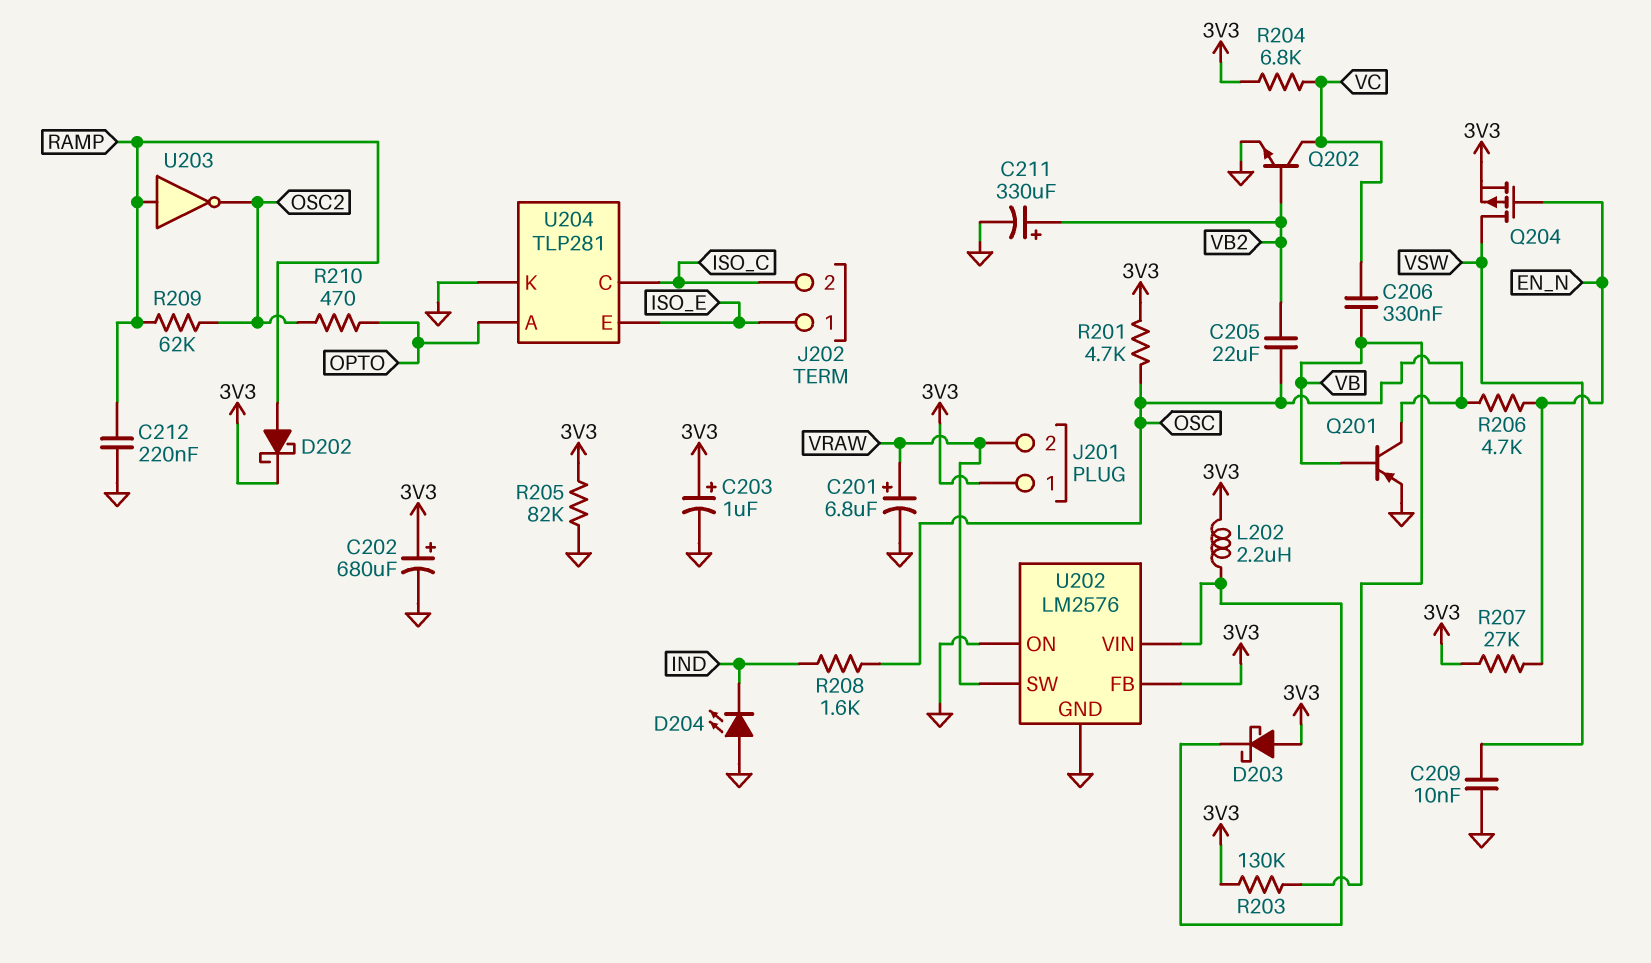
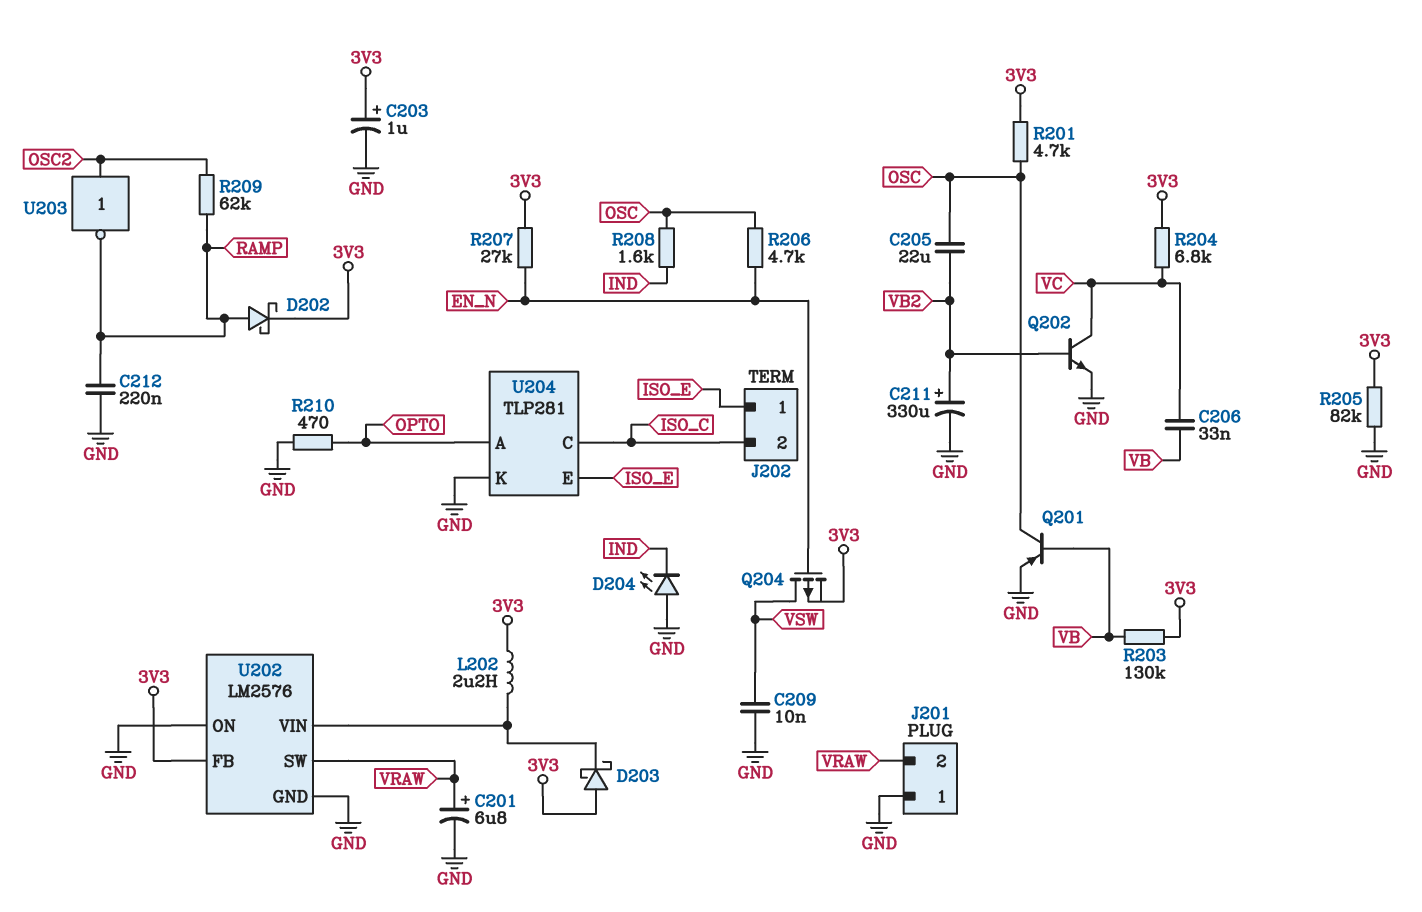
C202: 680uF (plus 3V3, minus GND) -> none
C206: 330nF (VB, VC) -> 33nF (VB, VC)
J201 pin 1: 3V3 -> GND
R210: 470 (OPTO, OSC2) -> 470 (GND, OPTO)
U203: NOT (in RAMP, out OSC2) -> NOT (in OSC2, out RAMP)

